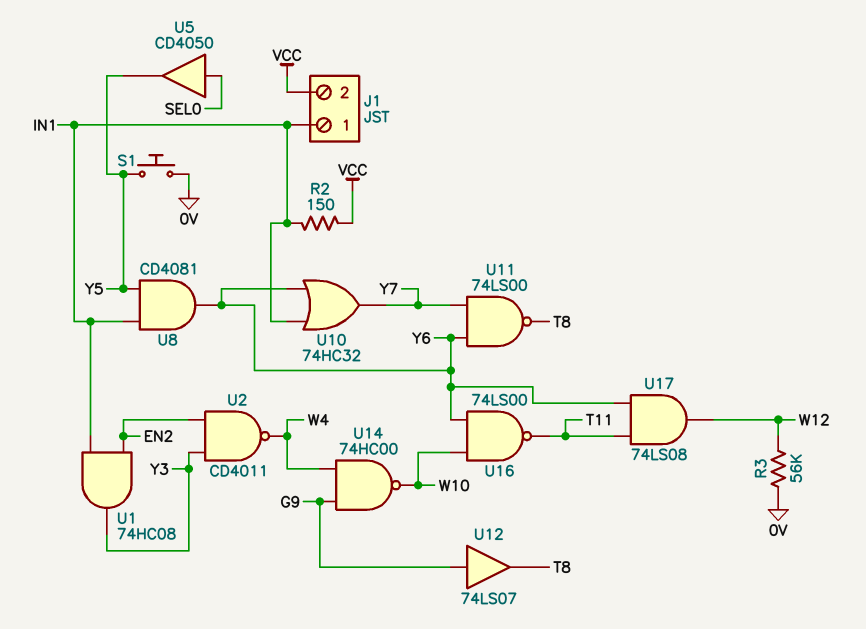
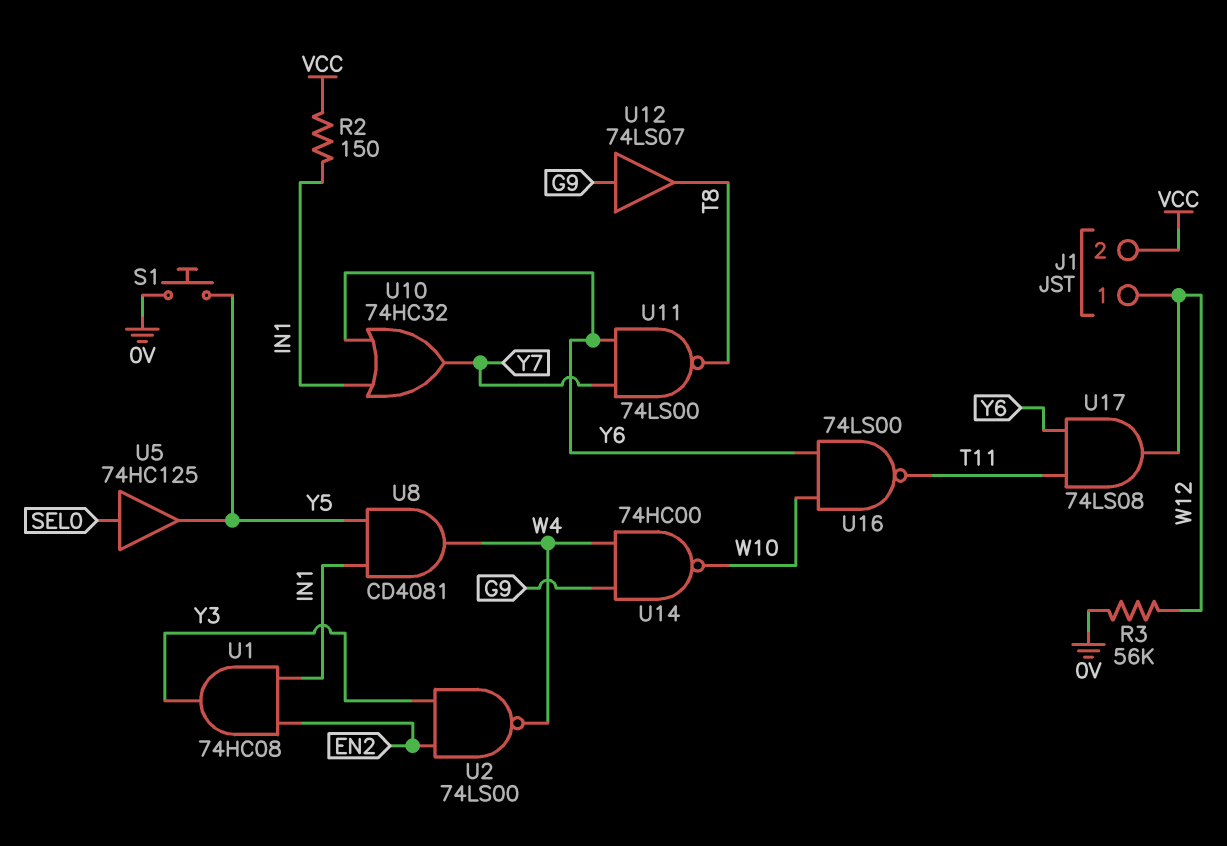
J1 pin 1: IN1 -> W12
U2: NAND CD4011 (in EN2, in Y3, out W4) -> NAND 74LS00 (in EN2, in Y3, out W4)
U5: buffer CD4050 (in SEL0, out Y5) -> buffer 74HC125 (in SEL0, out Y5)
U8: AND CD4081 (in IN1, in Y5, out Y6) -> AND CD4081 (in IN1, in Y5, out W4)

